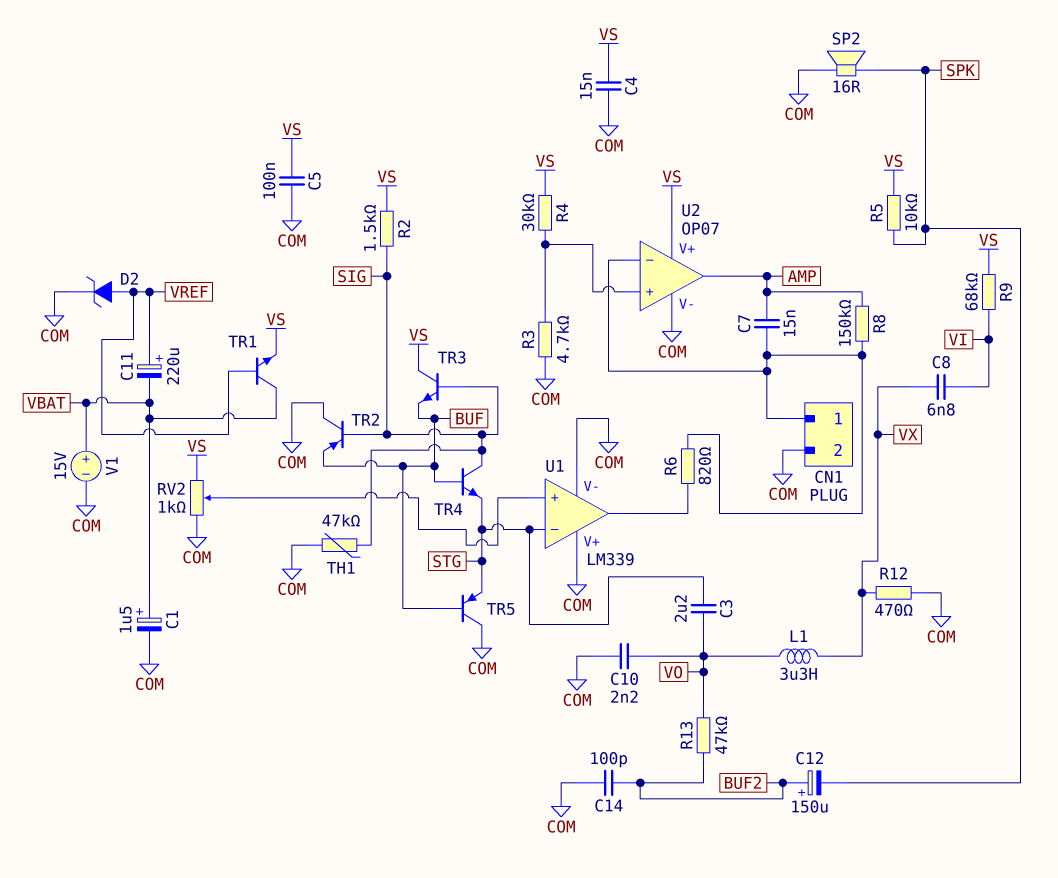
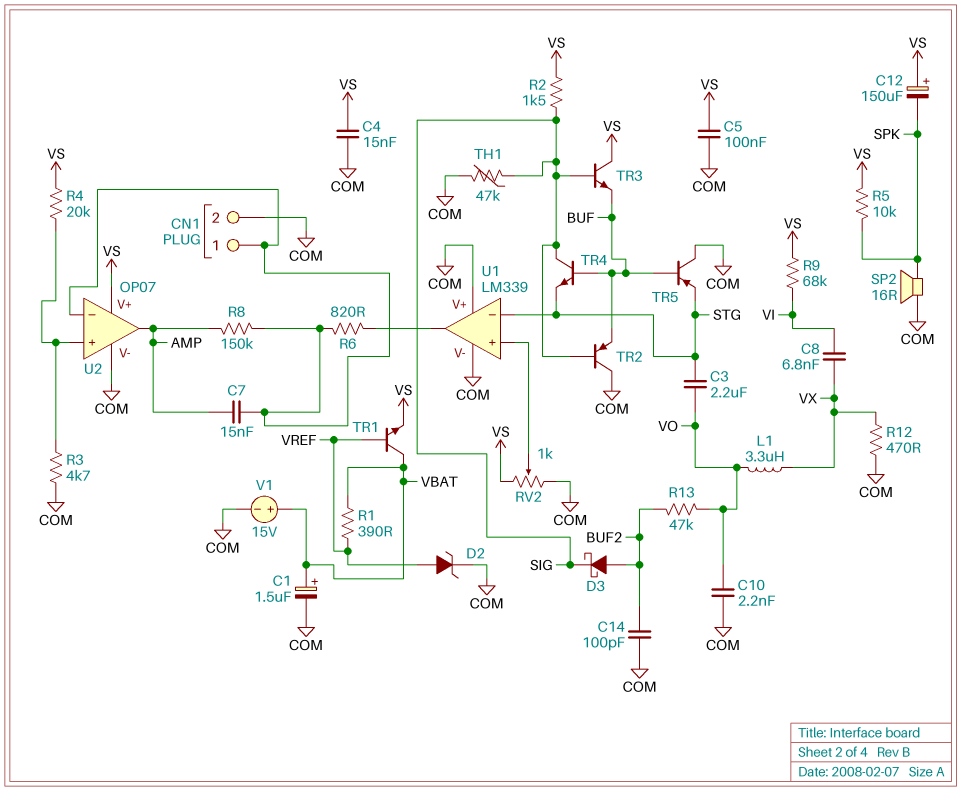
C11: 220uF (plus VREF, minus VBAT) -> none
C12: 150uF (plus BUF2, minus SPK) -> 150uF (plus VS, minus SPK)
D3: none -> schottky (A BUF2, K SIG)
R1: none -> 390 (VBAT, VREF)
R4: 30k (U2/in+, VS) -> 20k (U2/in+, VS)

